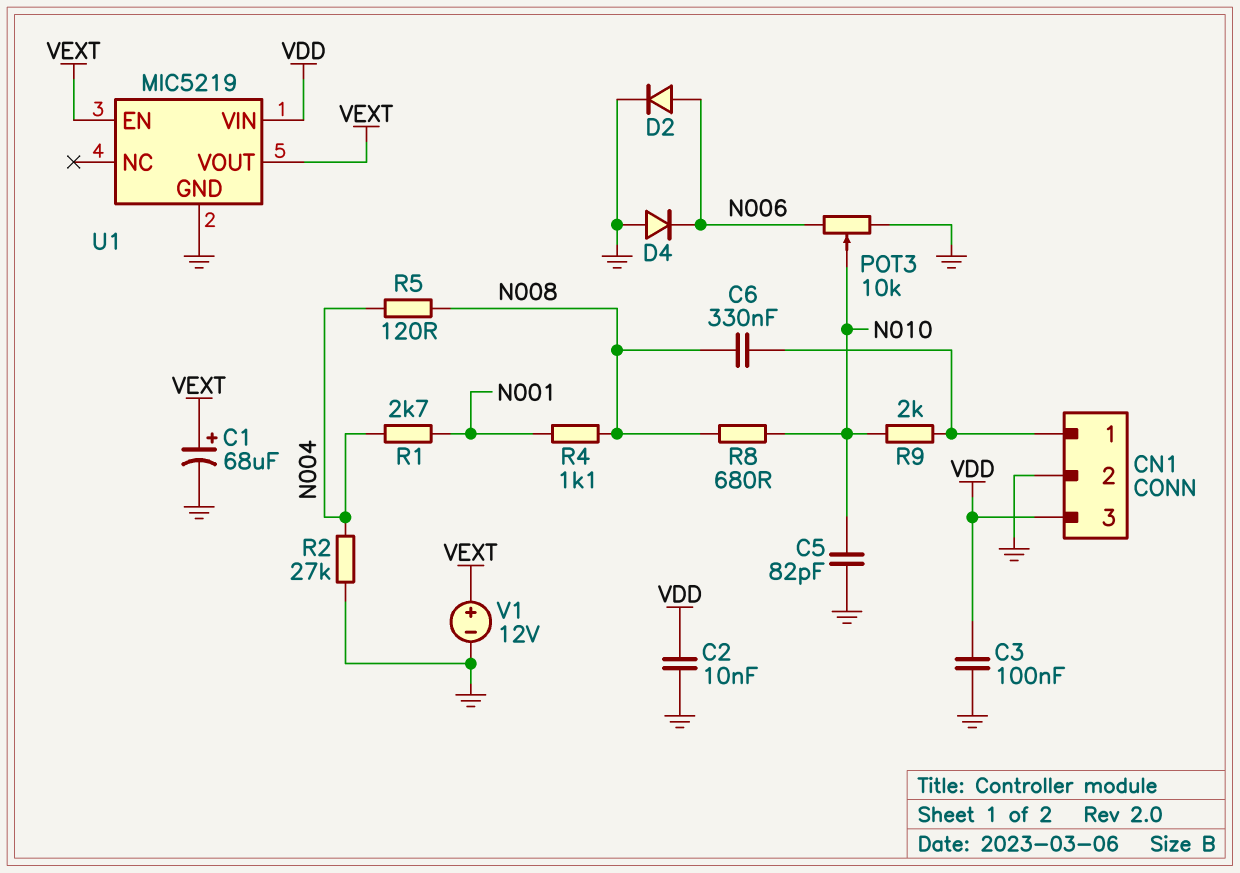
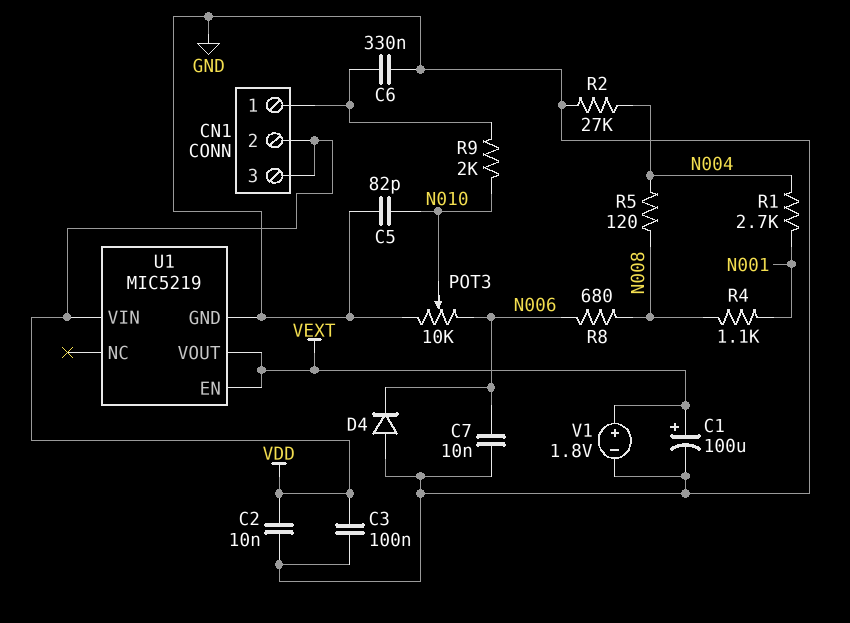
C1: 68uF (plus VEXT, minus GND) -> 100uF (plus VEXT, minus GND)
C6: 330nF (CN1/1, N008) -> 330nF (CN1/1, GND)
C7: none -> 10nF (GND, N006)
CN1 pin 2: GND -> VDD
D2: diode (A N006, K GND) -> none
R8: 680 (N008, N010) -> 680 (N006, N008)
V1: 12V (plus VEXT, minus GND) -> 1.8V (plus VEXT, minus GND)

